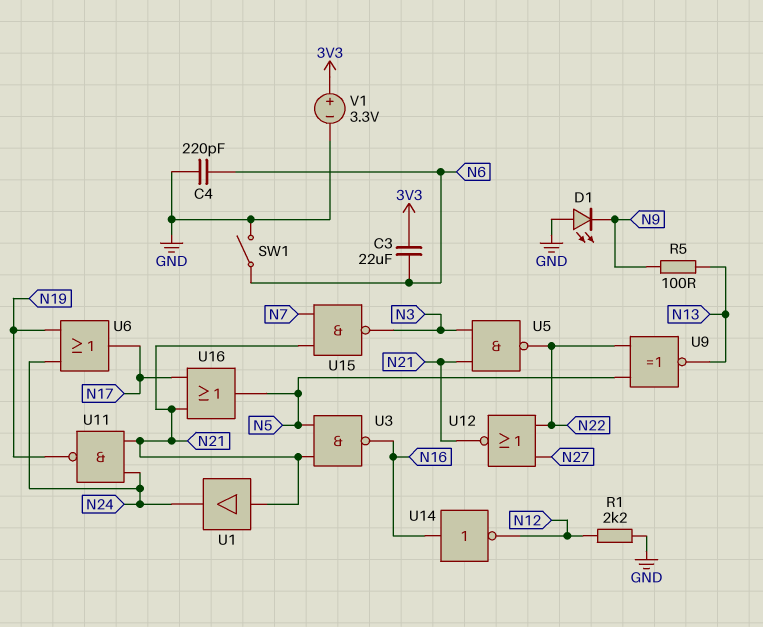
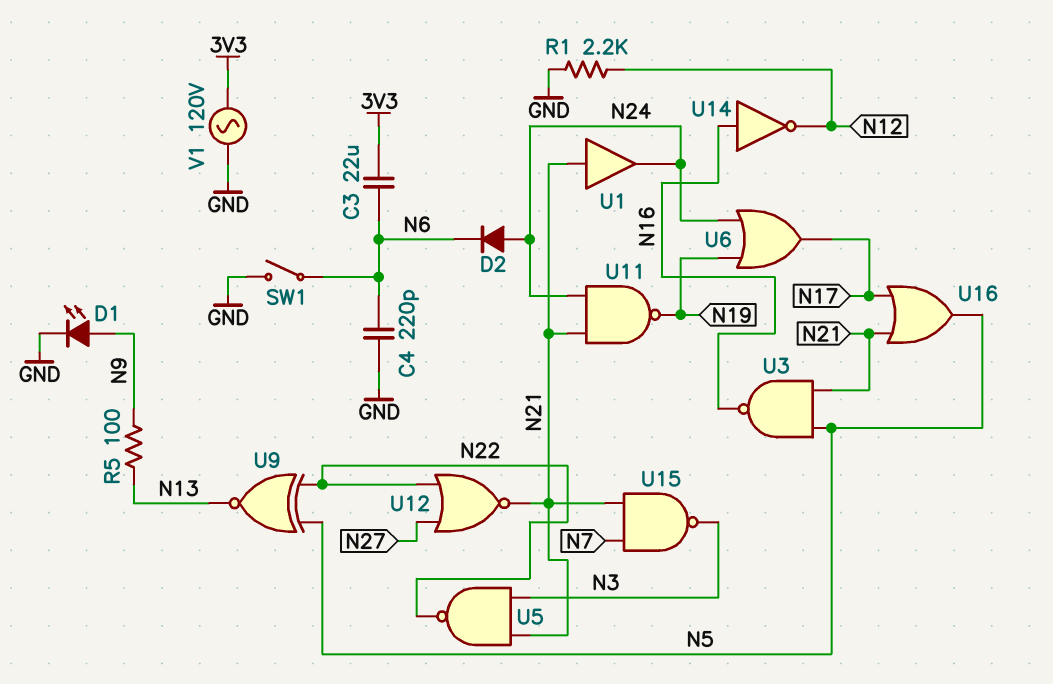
D1: LED (A GND, K N9) -> LED (A N9, K GND)
D2: none -> diode (A N24, K N6)
V1: 3.3V (plus 3V3, minus GND) -> AC 120V (3V3, GND)

